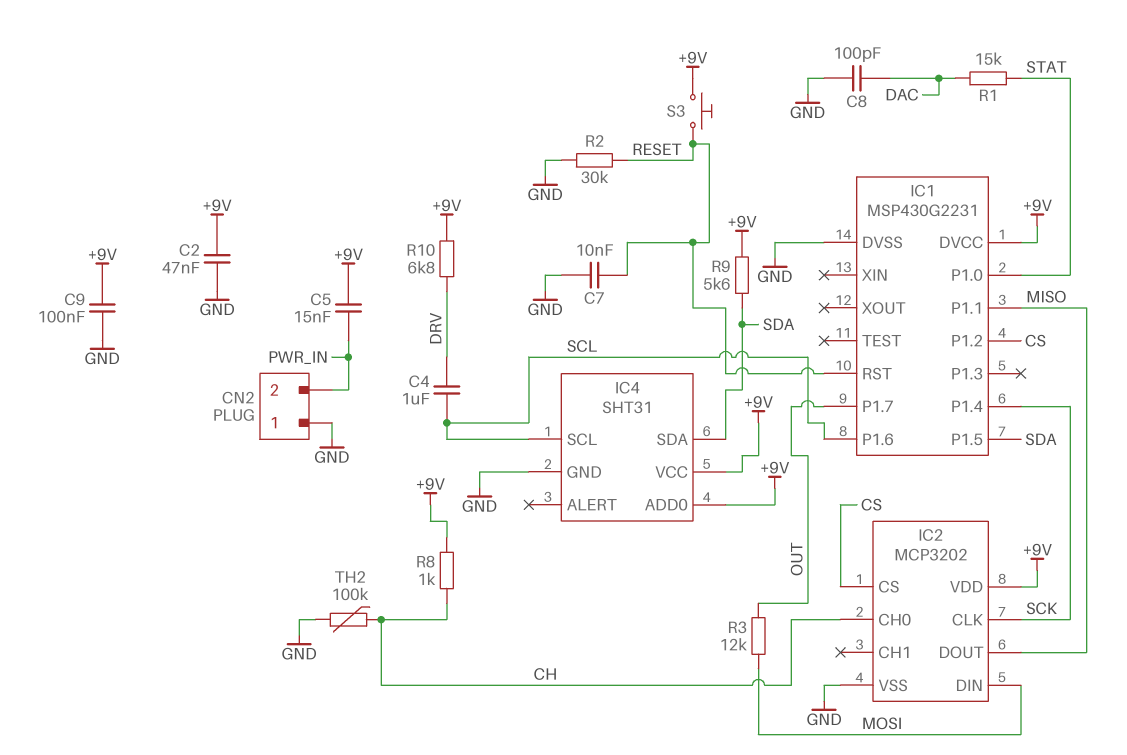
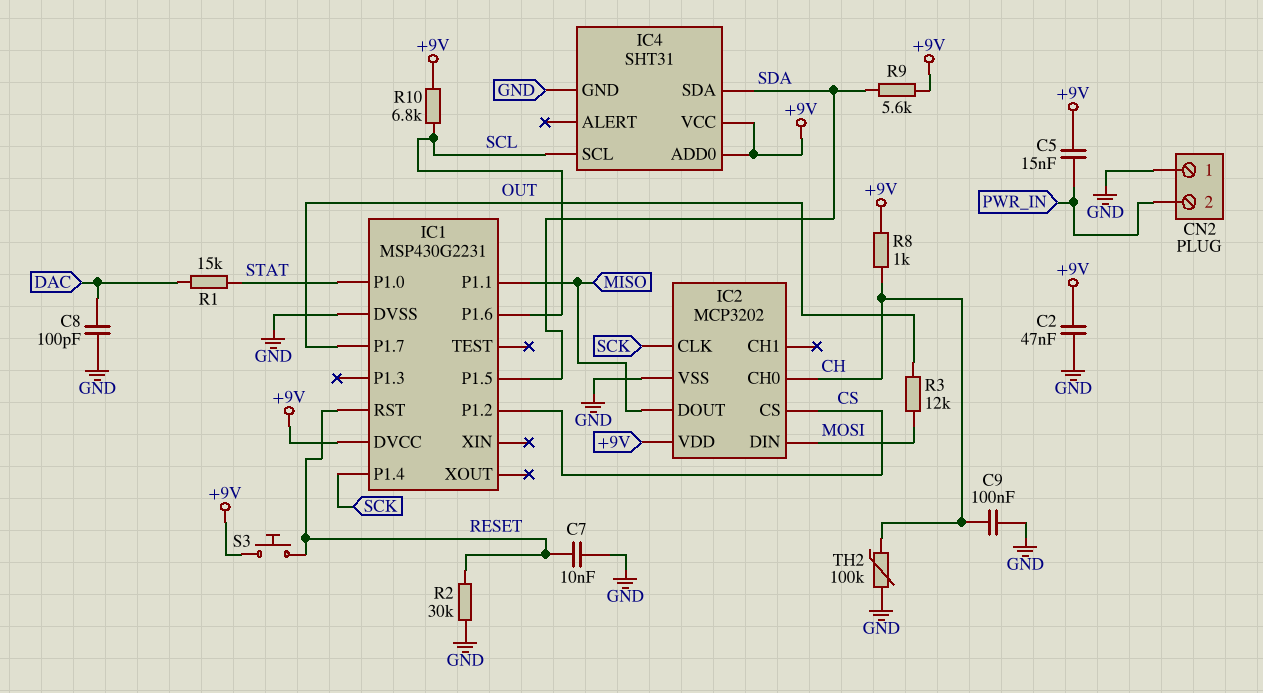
C4: 1uF (DRV, SCL) -> none
C9: 100nF (+9V, GND) -> 100nF (CH, GND)
R10: 6.8k (+9V, DRV) -> 6.8k (+9V, SCL)

